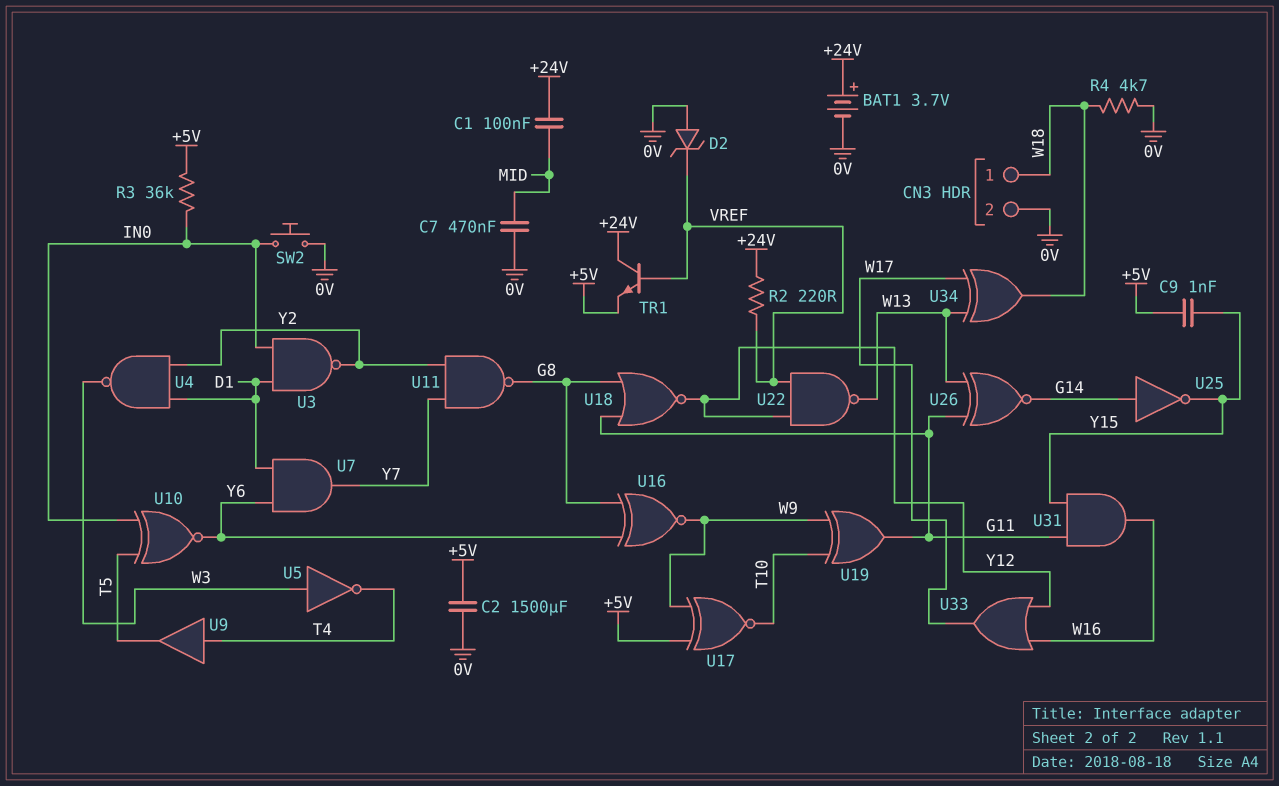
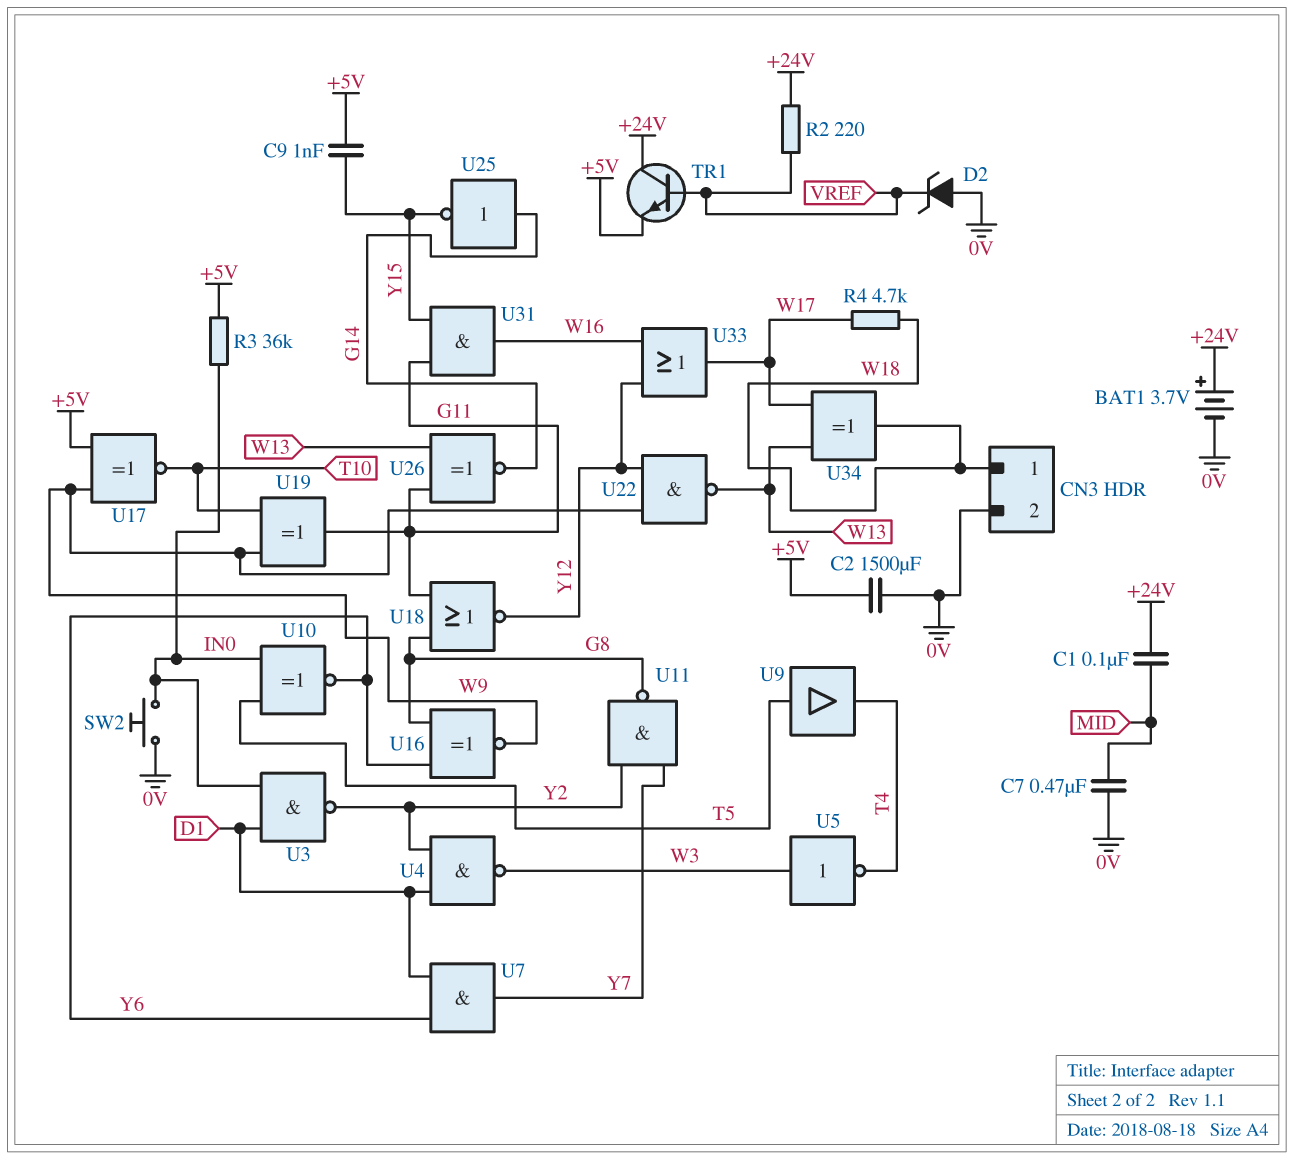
R4: 4.7k (0V, W18) -> 4.7k (W17, W18)
U9: buffer (in T4, out T5) -> buffer (in T5, out T4)
U22: NAND (in VREF, in Y12, out W13) -> NAND (in W9, in Y12, out W13)

